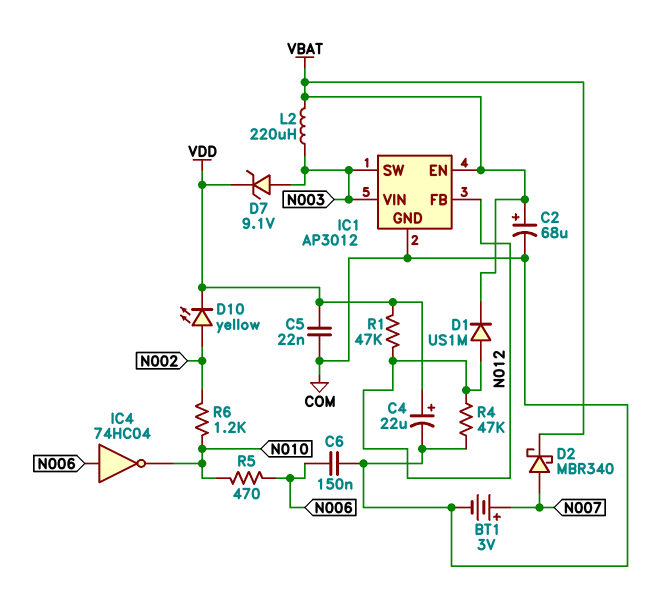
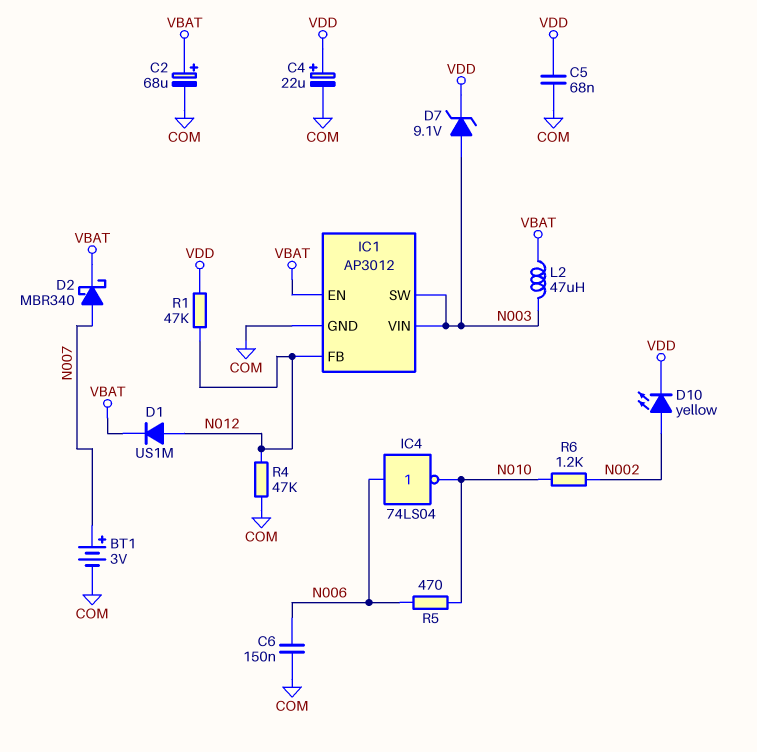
C5: 22nF (COM, VDD) -> 68nF (COM, VDD)
IC4: NOT 74HC04 (in N006, out N010) -> NOT 74LS04 (in N006, out N010)
L2: 220uH (N003, VBAT) -> 47uH (N003, VBAT)

